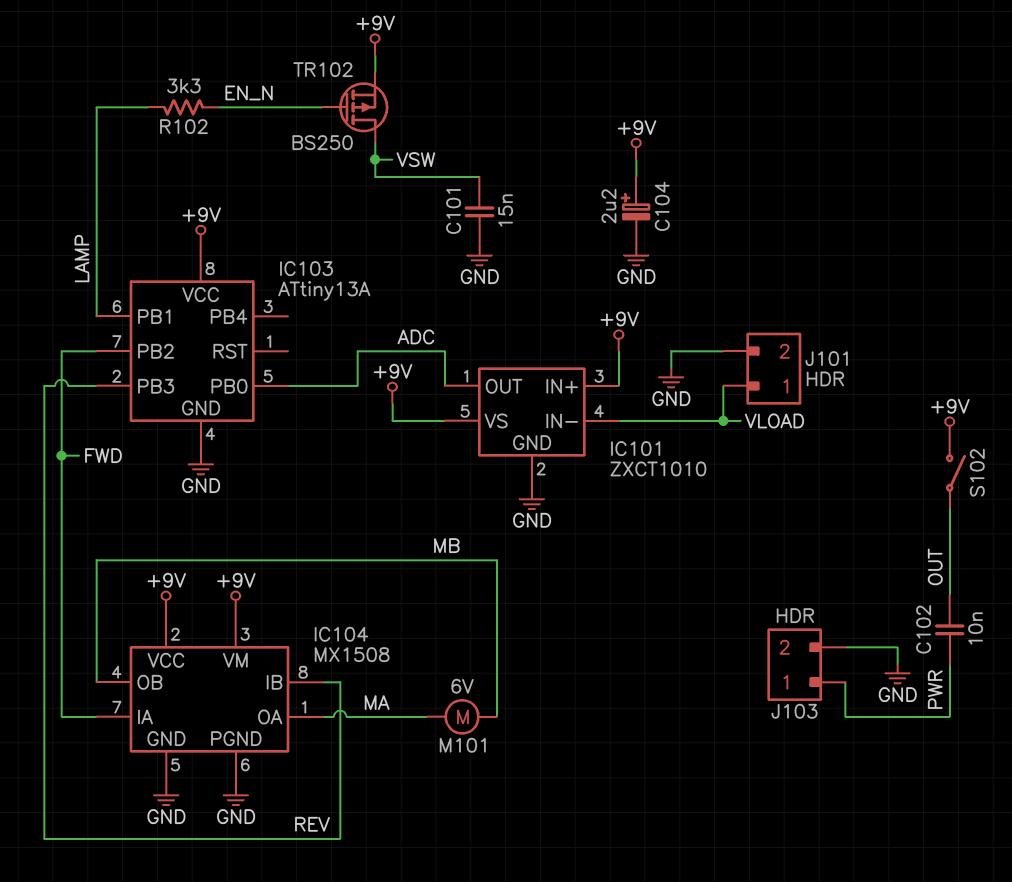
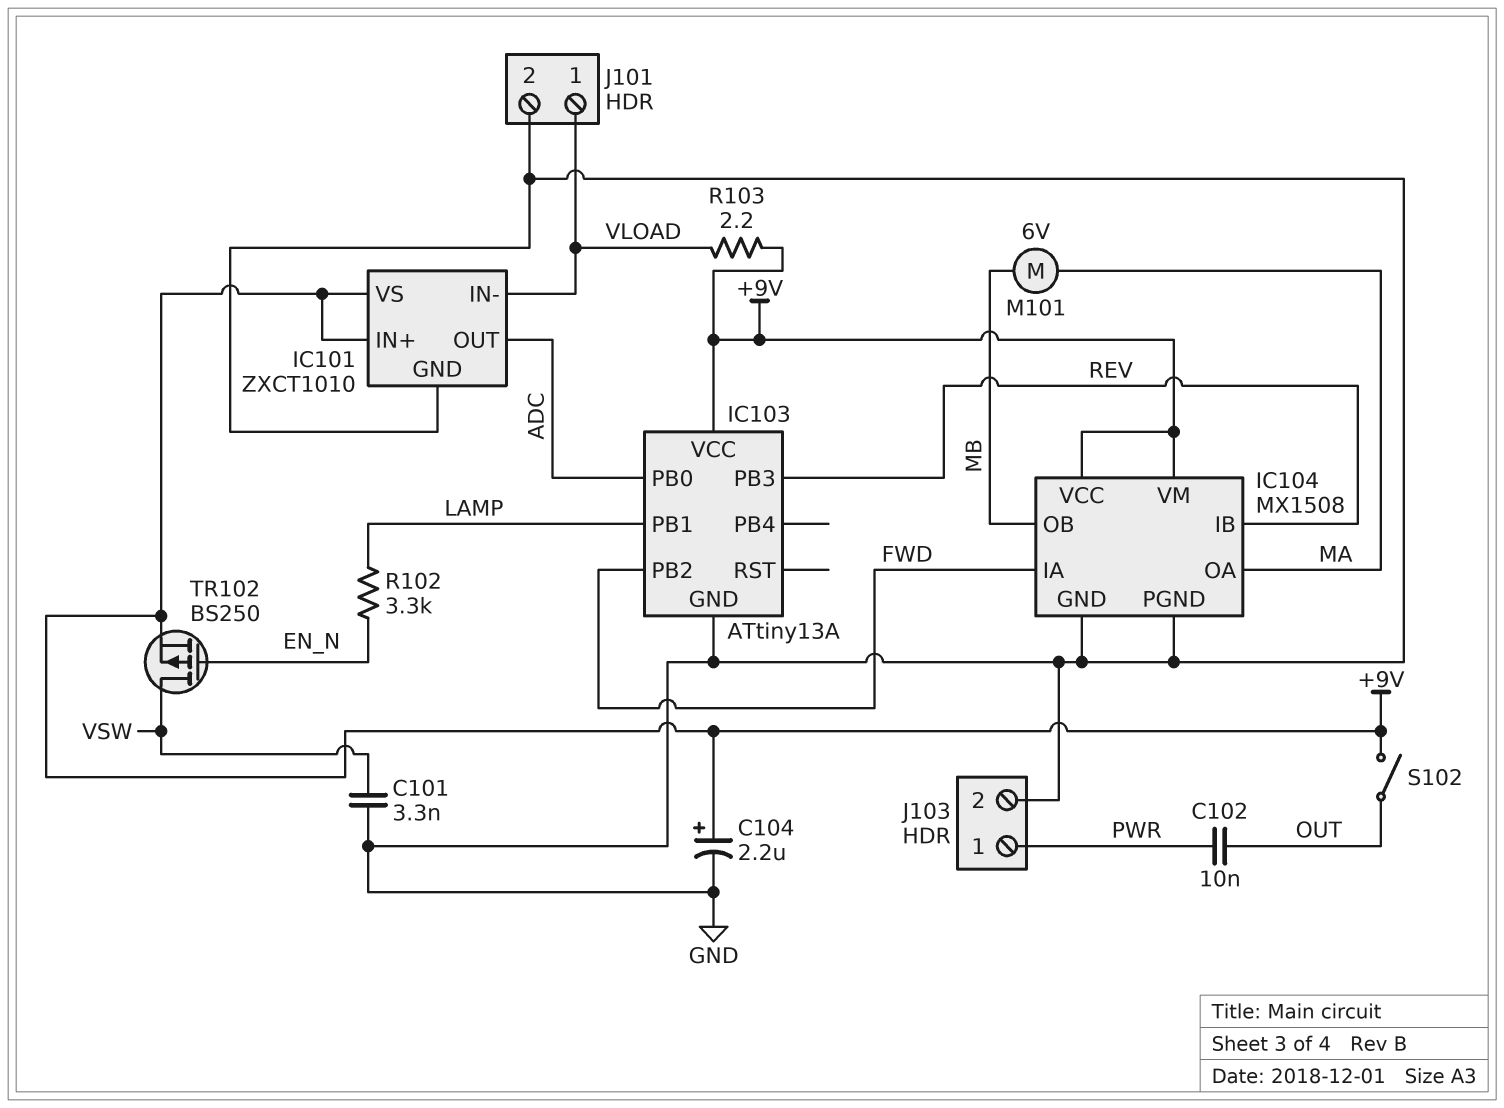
C101: 15nF (GND, VSW) -> 3.3nF (GND, VSW)
R103: none -> 2.2 (+9V, VLOAD)

